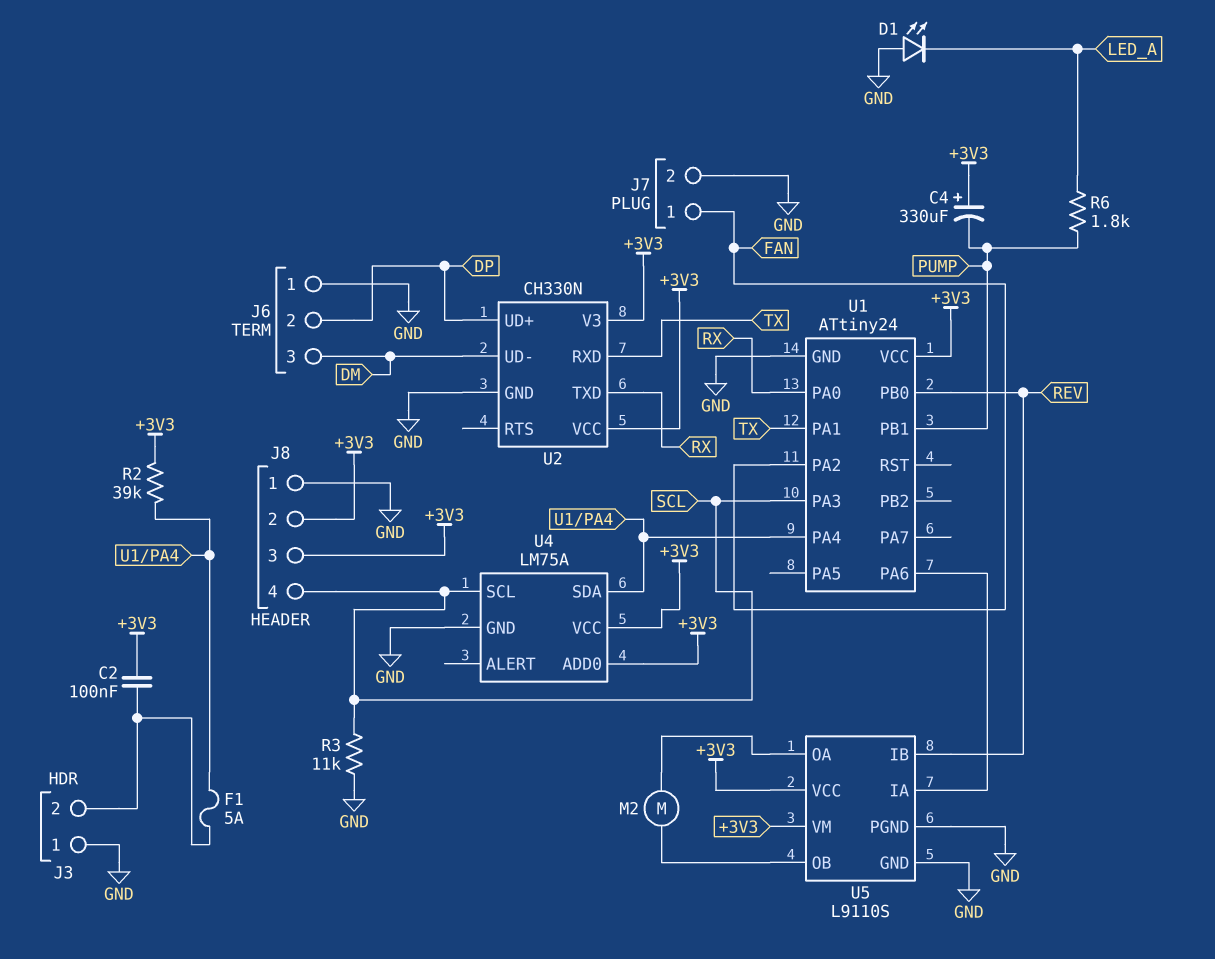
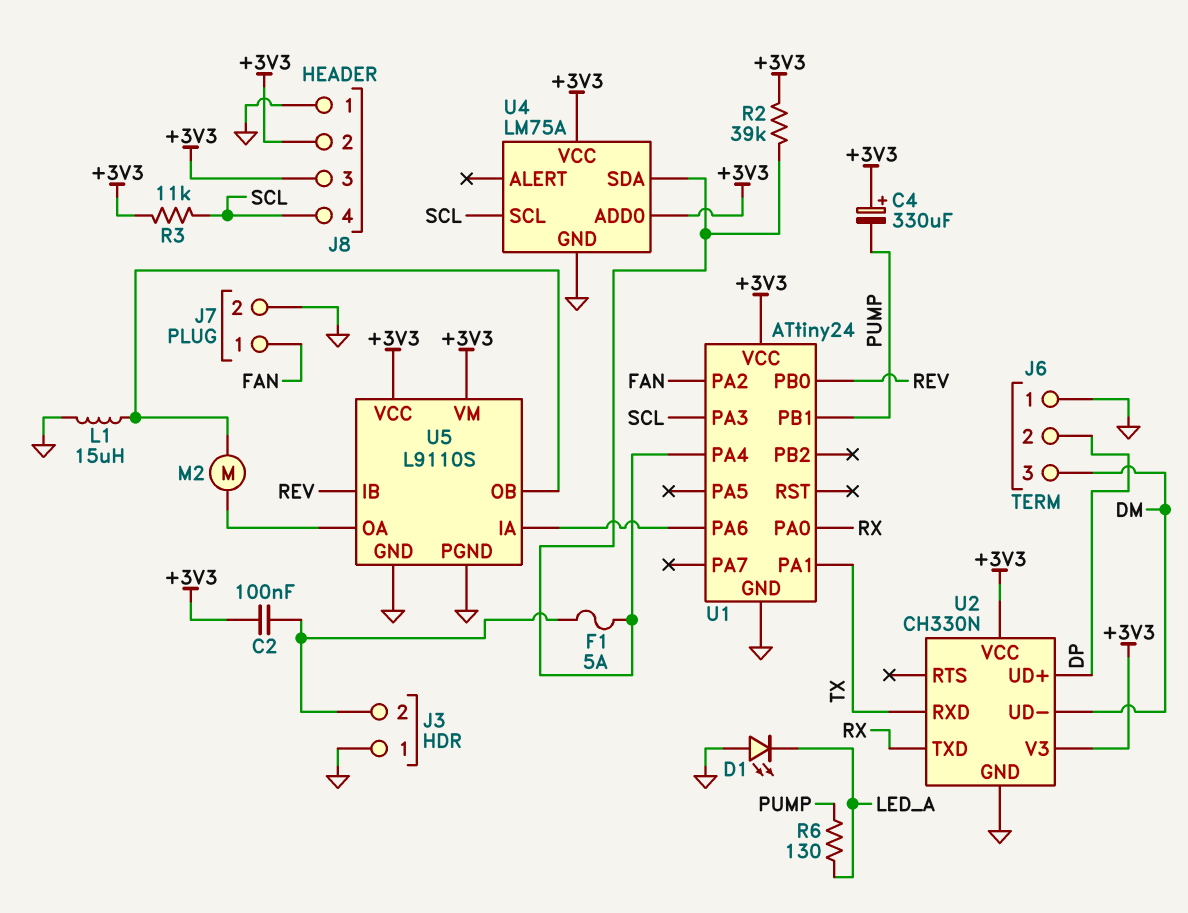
L1: none -> 15uH (GND, U5/OB)
R3: 11k (GND, SCL) -> 11k (+3V3, SCL)
R6: 1.8k (LED_A, PUMP) -> 130 (LED_A, PUMP)

